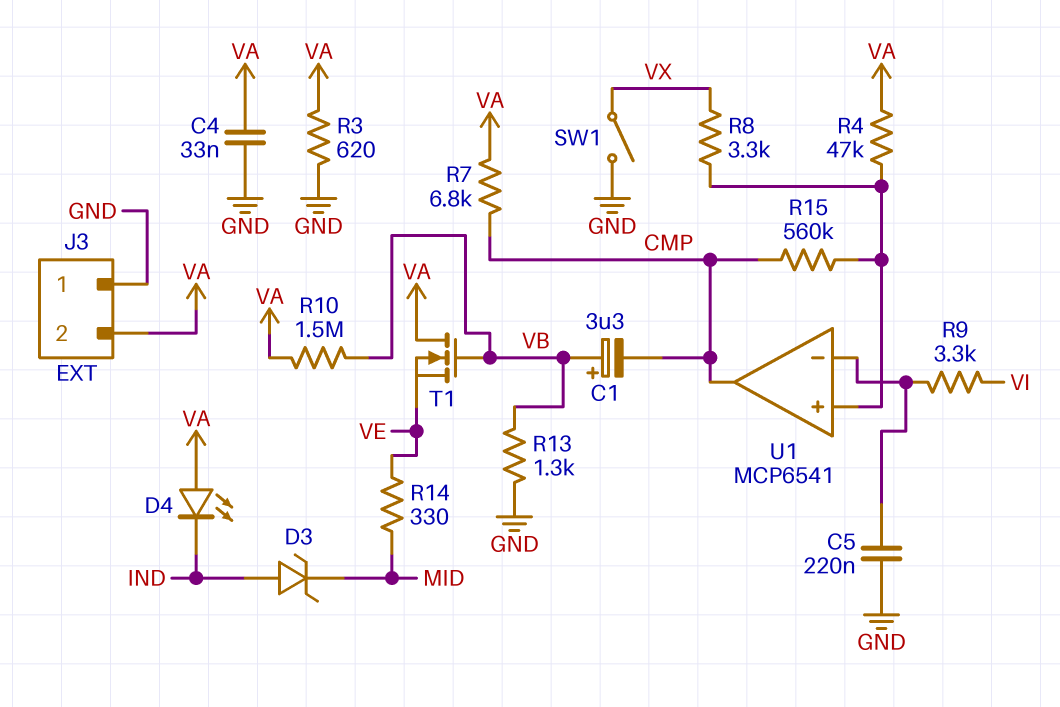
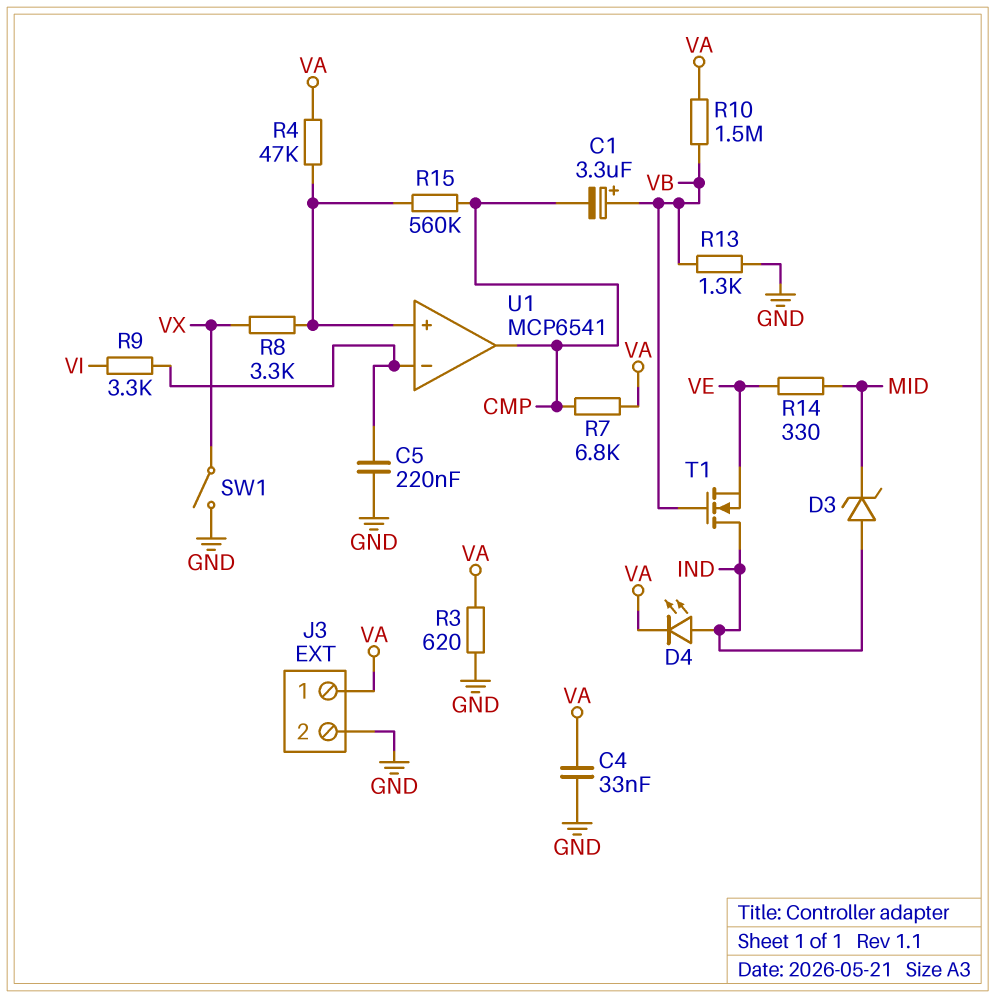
D4: LED (A VA, K IND) -> LED (A IND, K VA)
J3 pin 1: GND -> VA
J3 pin 2: VA -> GND
T1: NMOS (G VB, D VA, S VE) -> NMOS (G VB, D IND, S VE)

